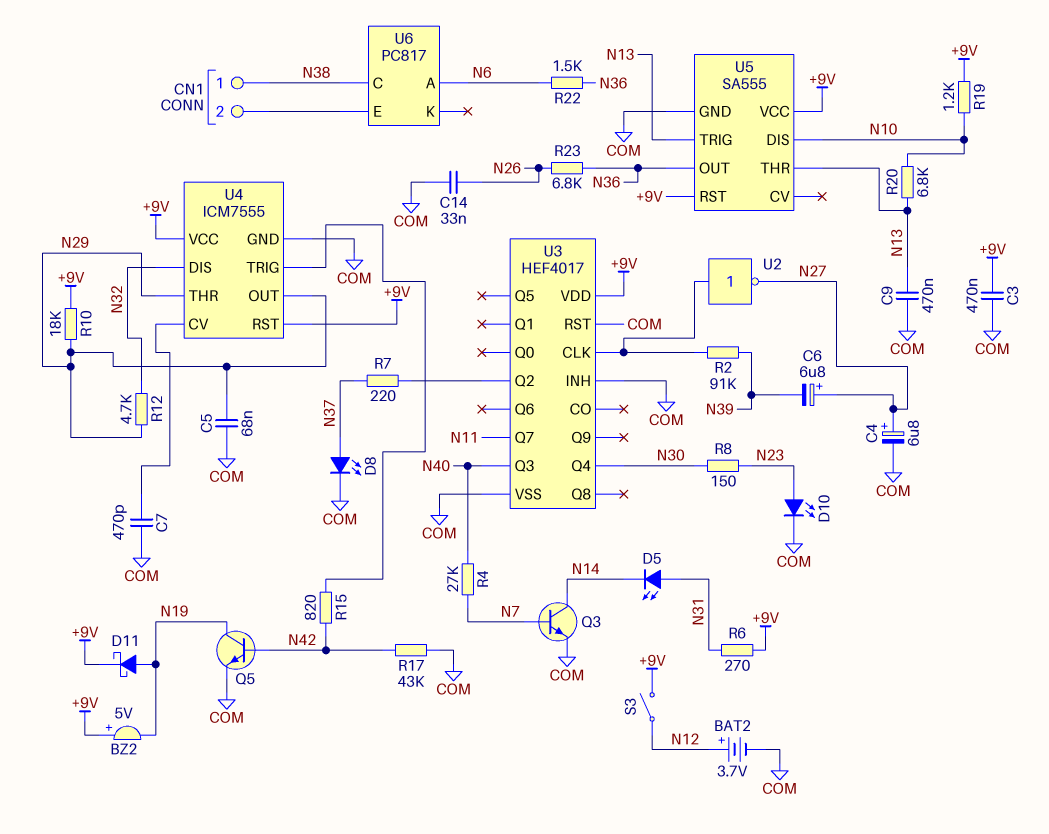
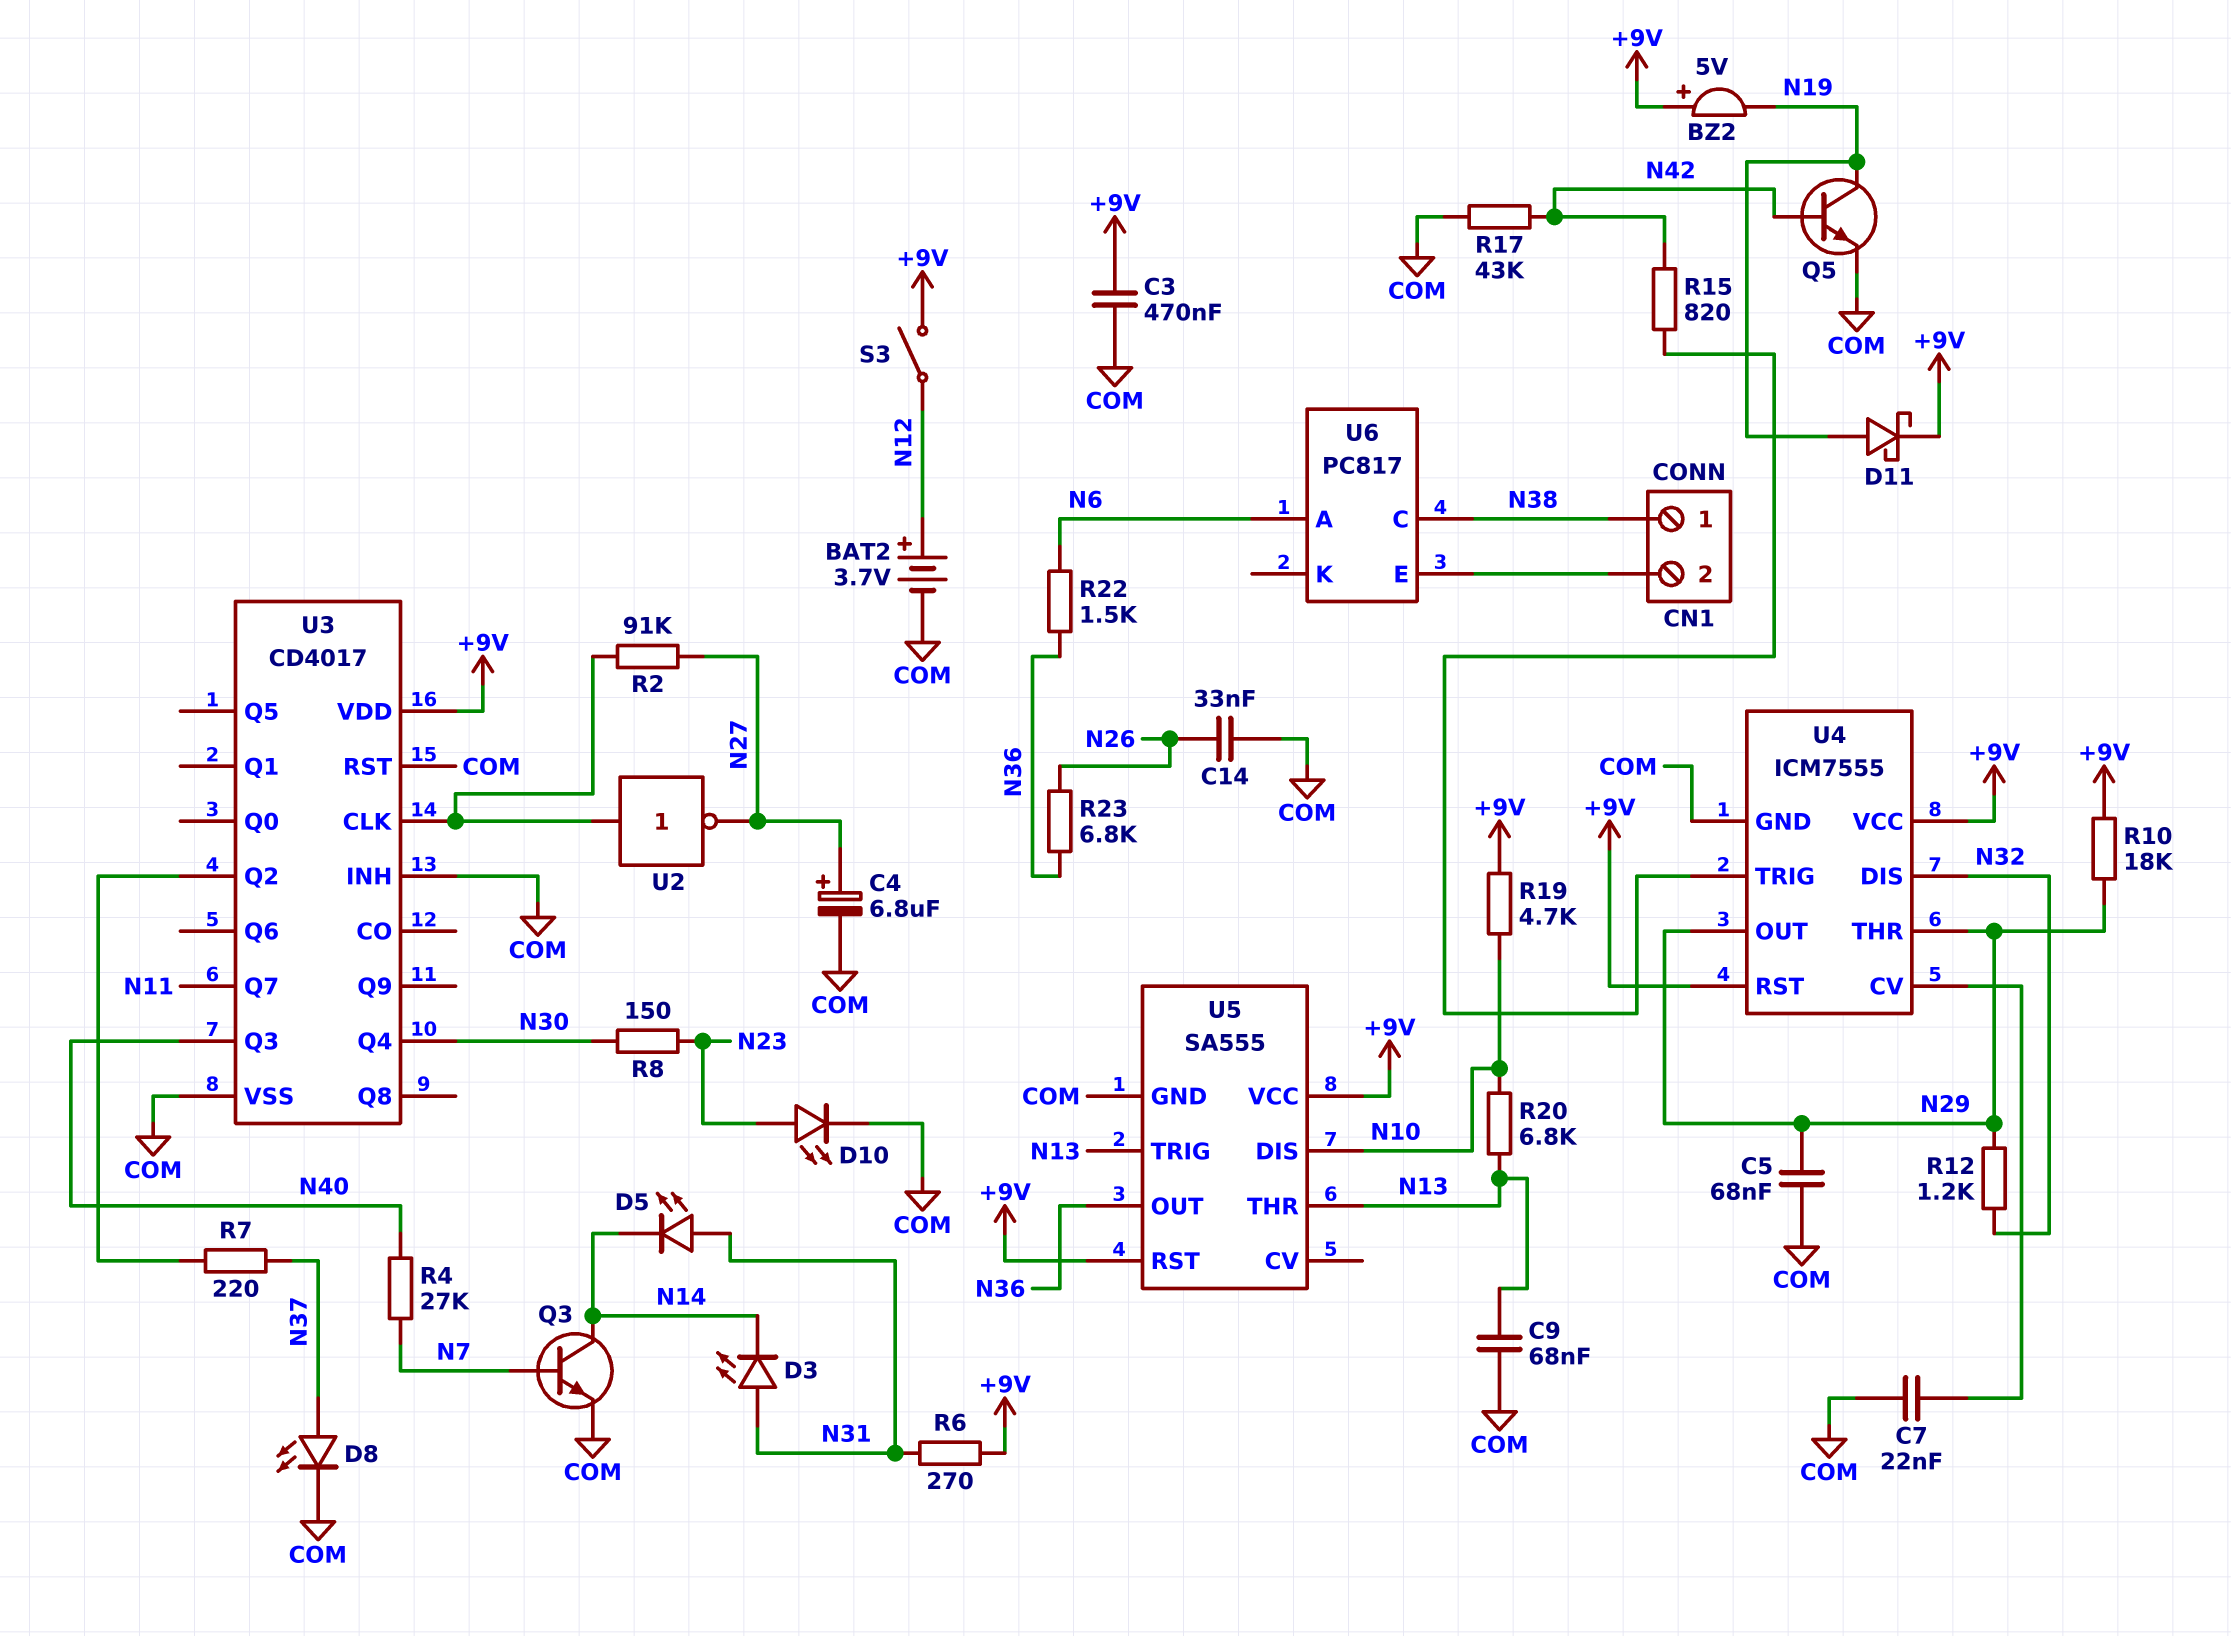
C6: 6.8uF (plus N27, minus N39) -> none
C7: 470pF (COM, U4/CV) -> 22nF (COM, U4/CV)
C9: 470nF (COM, N13) -> 68nF (COM, N13)
D3: none -> LED (A N31, K N14)
R2: 91k (N39, U3/CLK) -> 91k (N27, U3/CLK)
R12: 4.7k (N29, N32) -> 1.2k (N29, N32)
R19: 1.2k (+9V, N10) -> 4.7k (+9V, N10)
U3: HEF4017 -> CD4017

